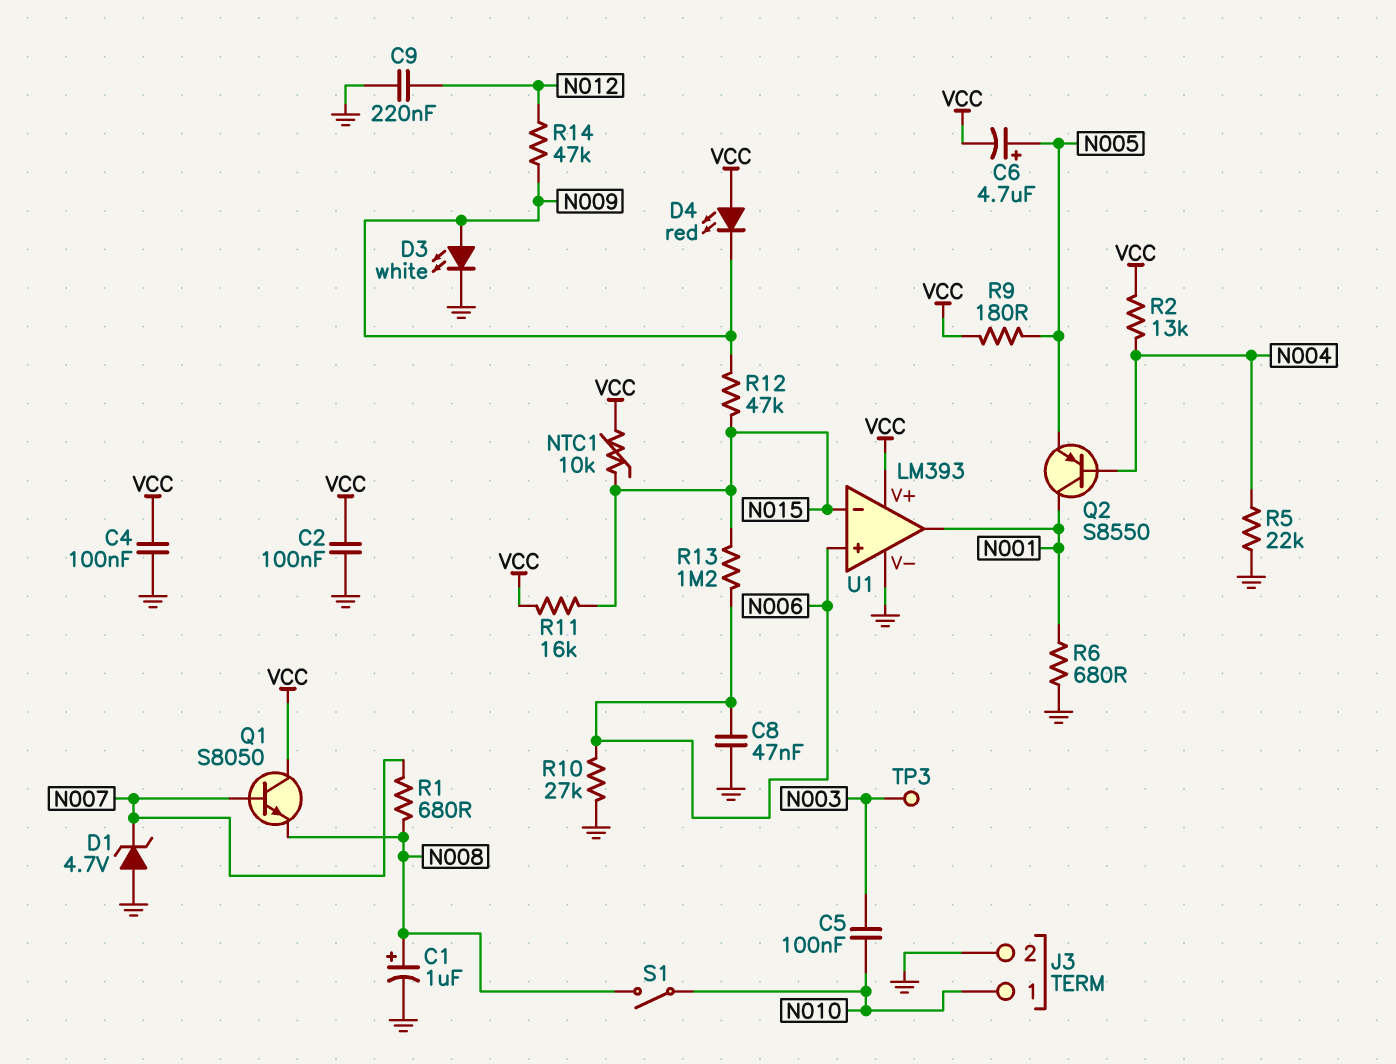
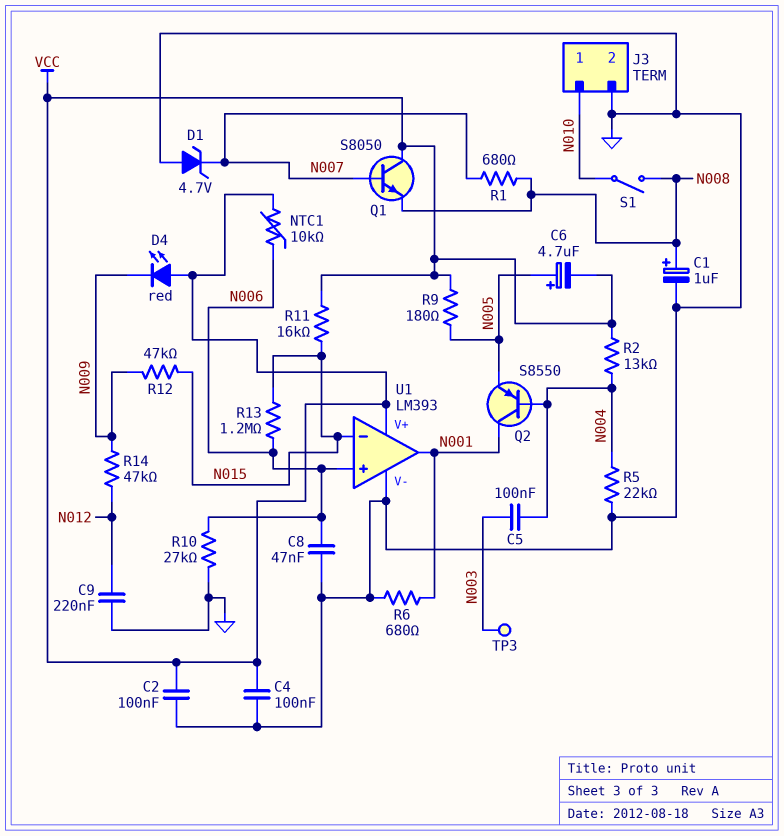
C5: 100nF (N003, N010) -> 100nF (N003, N004)
D3: LED white (A N009, K GND) -> none
NTC1: 10k (N015, VCC) -> 10k (N006, VCC)

